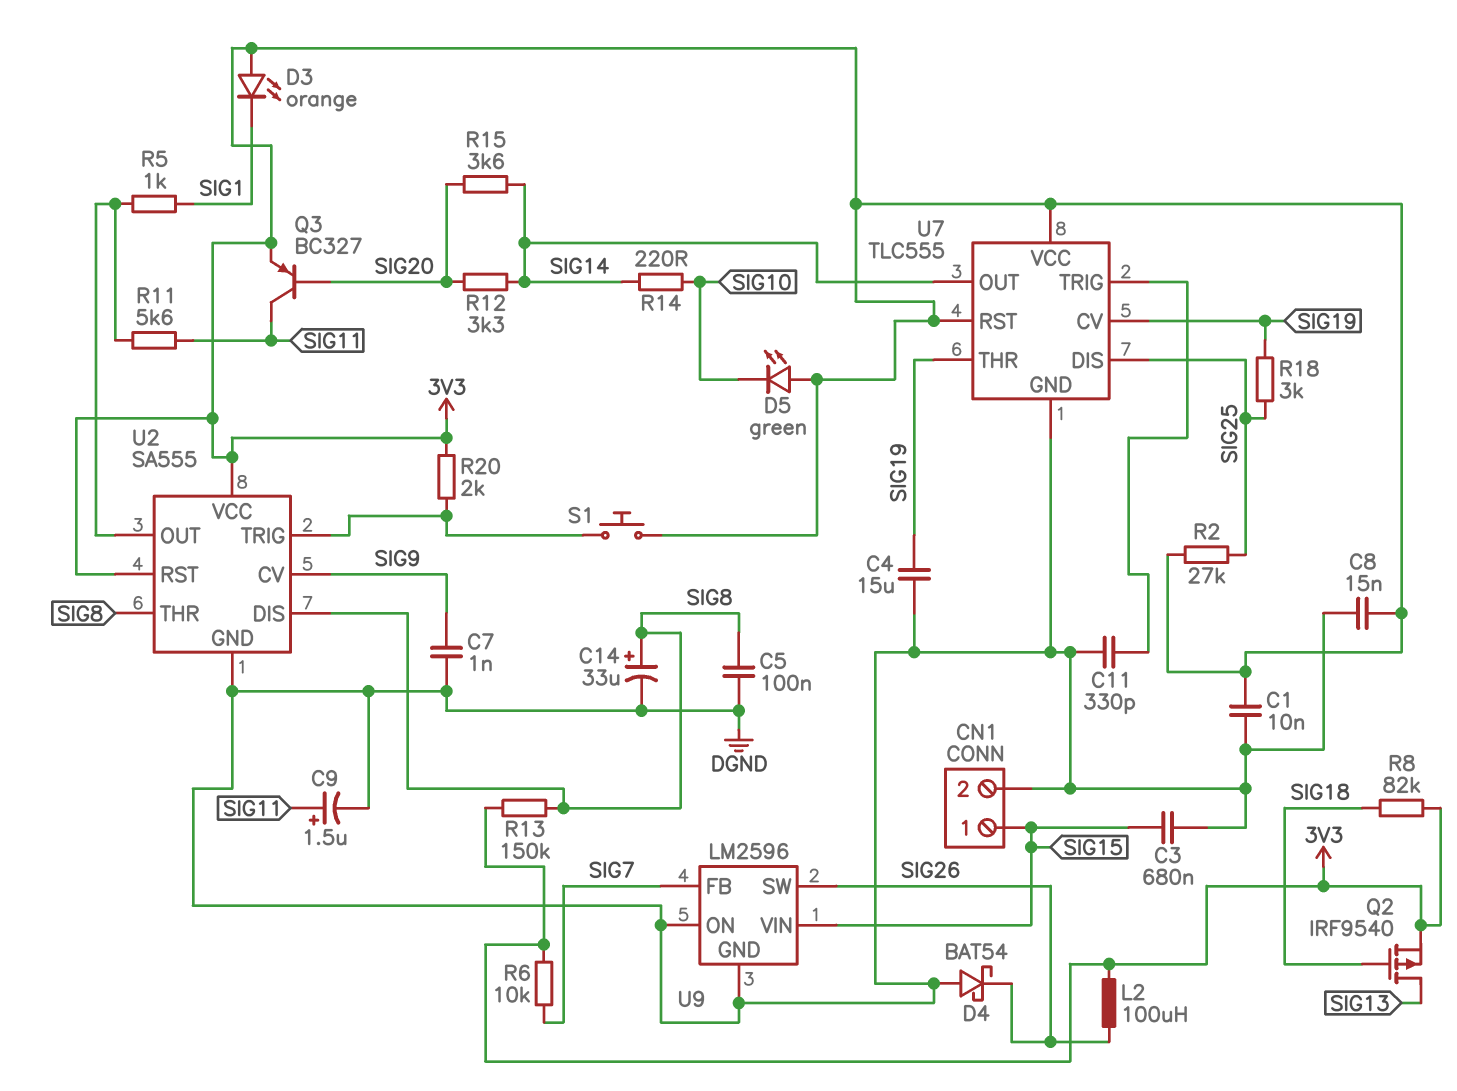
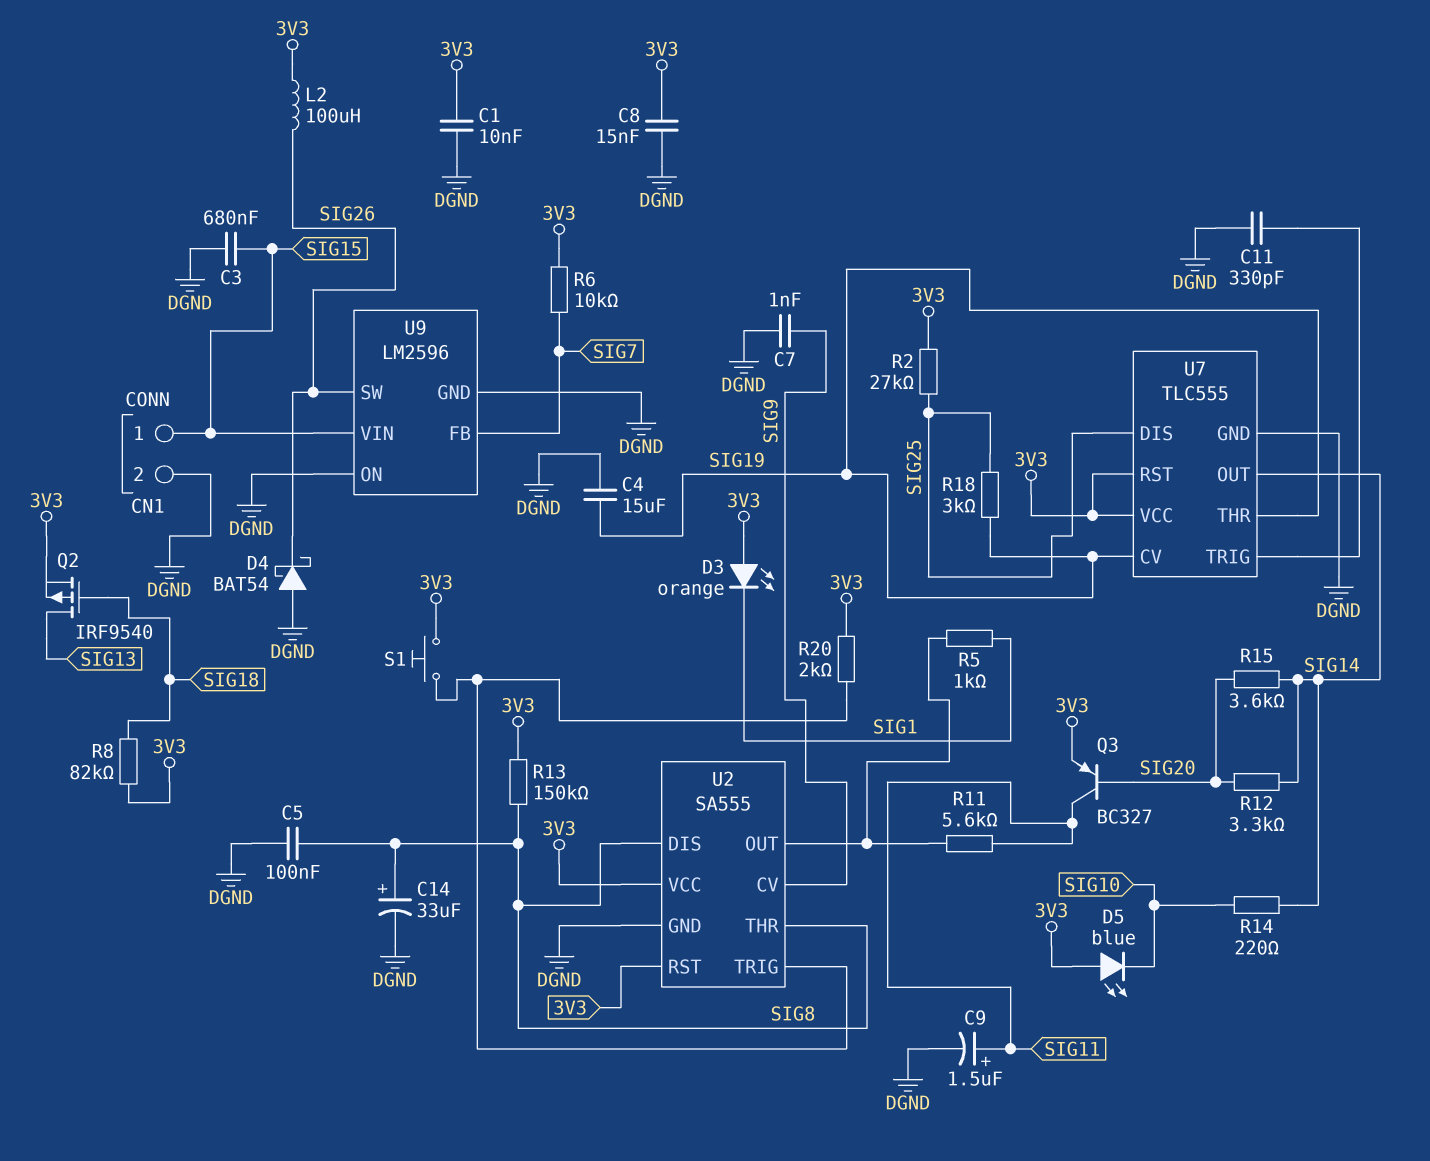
D5: LED green (A 3V3, K SIG10) -> LED blue (A 3V3, K SIG10)

